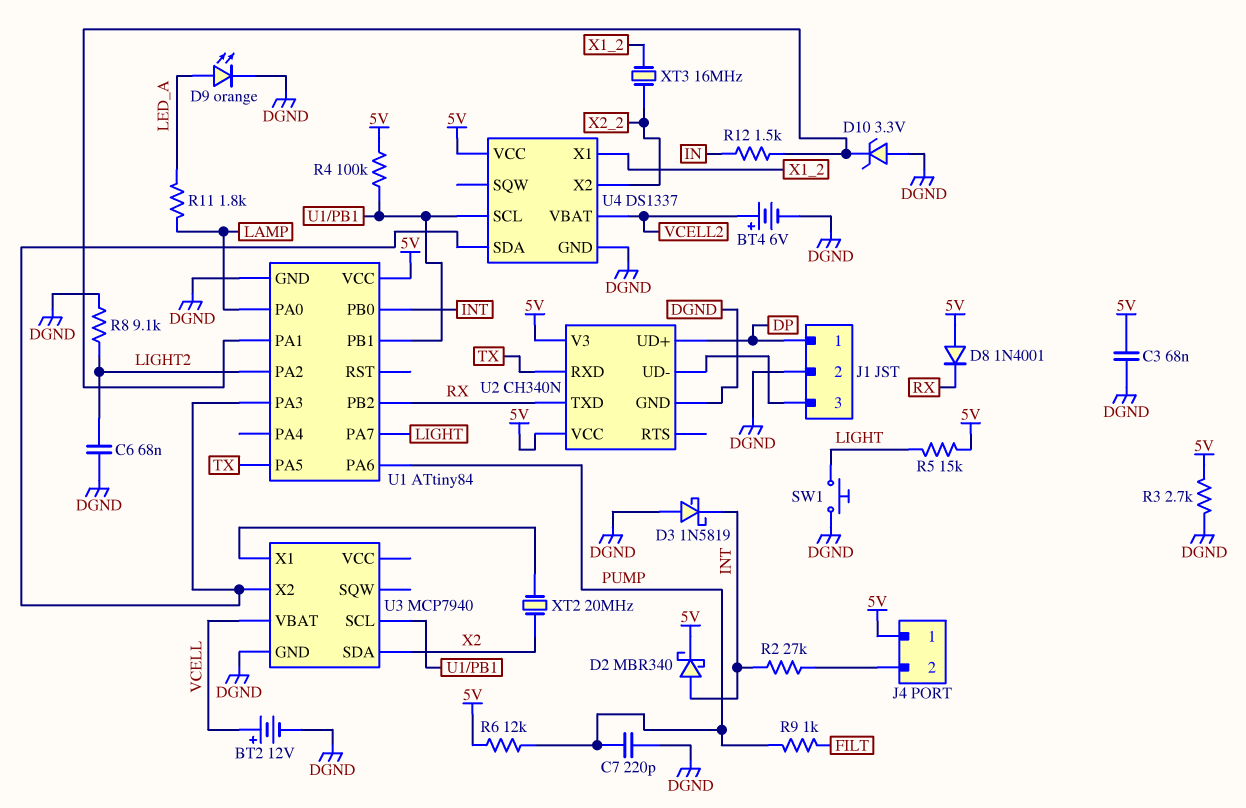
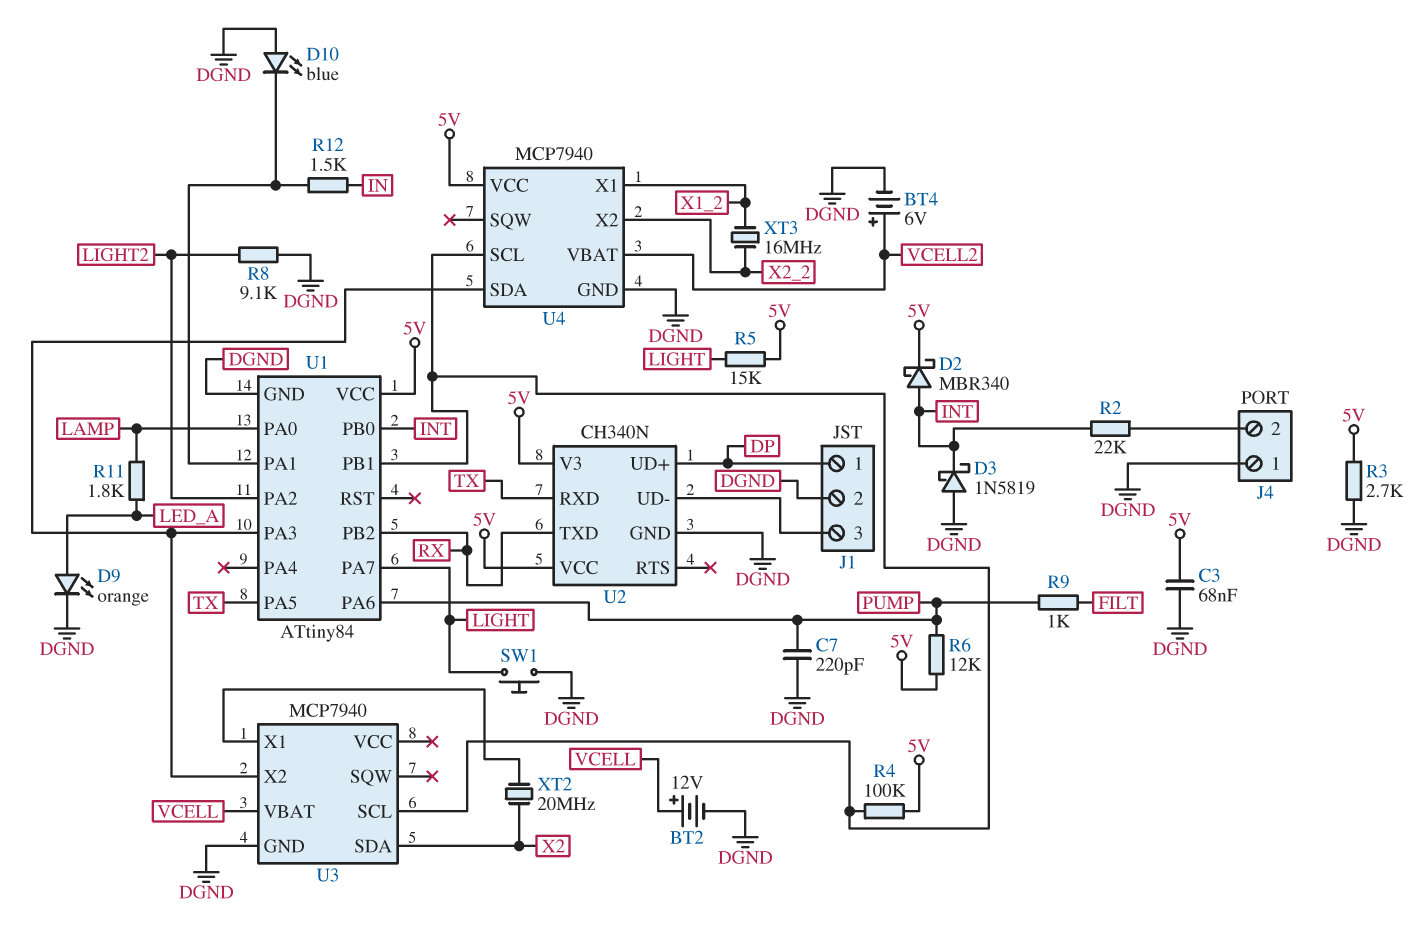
C6: 68nF (DGND, LIGHT2) -> none
D8: diode 1N4001 (A 5V, K RX) -> none
D10: zener 3.3V (A DGND, K U1/PA1) -> LED blue (A DGND, K U1/PA1)
J4 pin 1: 5V -> DGND
R2: 27k (INT, J4/2) -> 22k (INT, J4/2)
U4: DS1337 -> MCP7940

